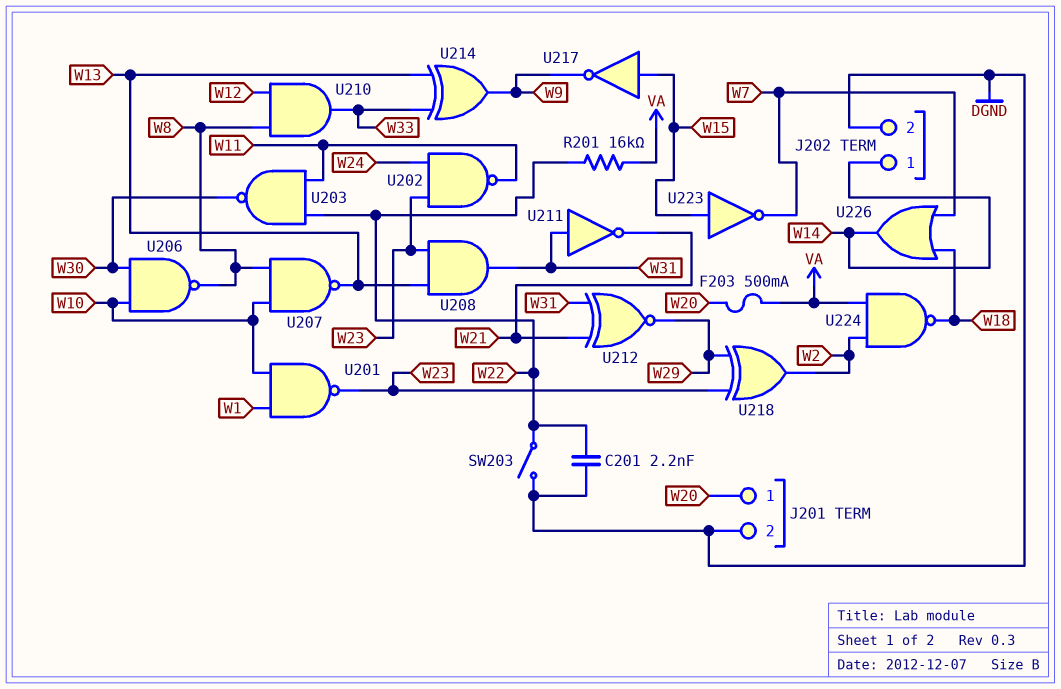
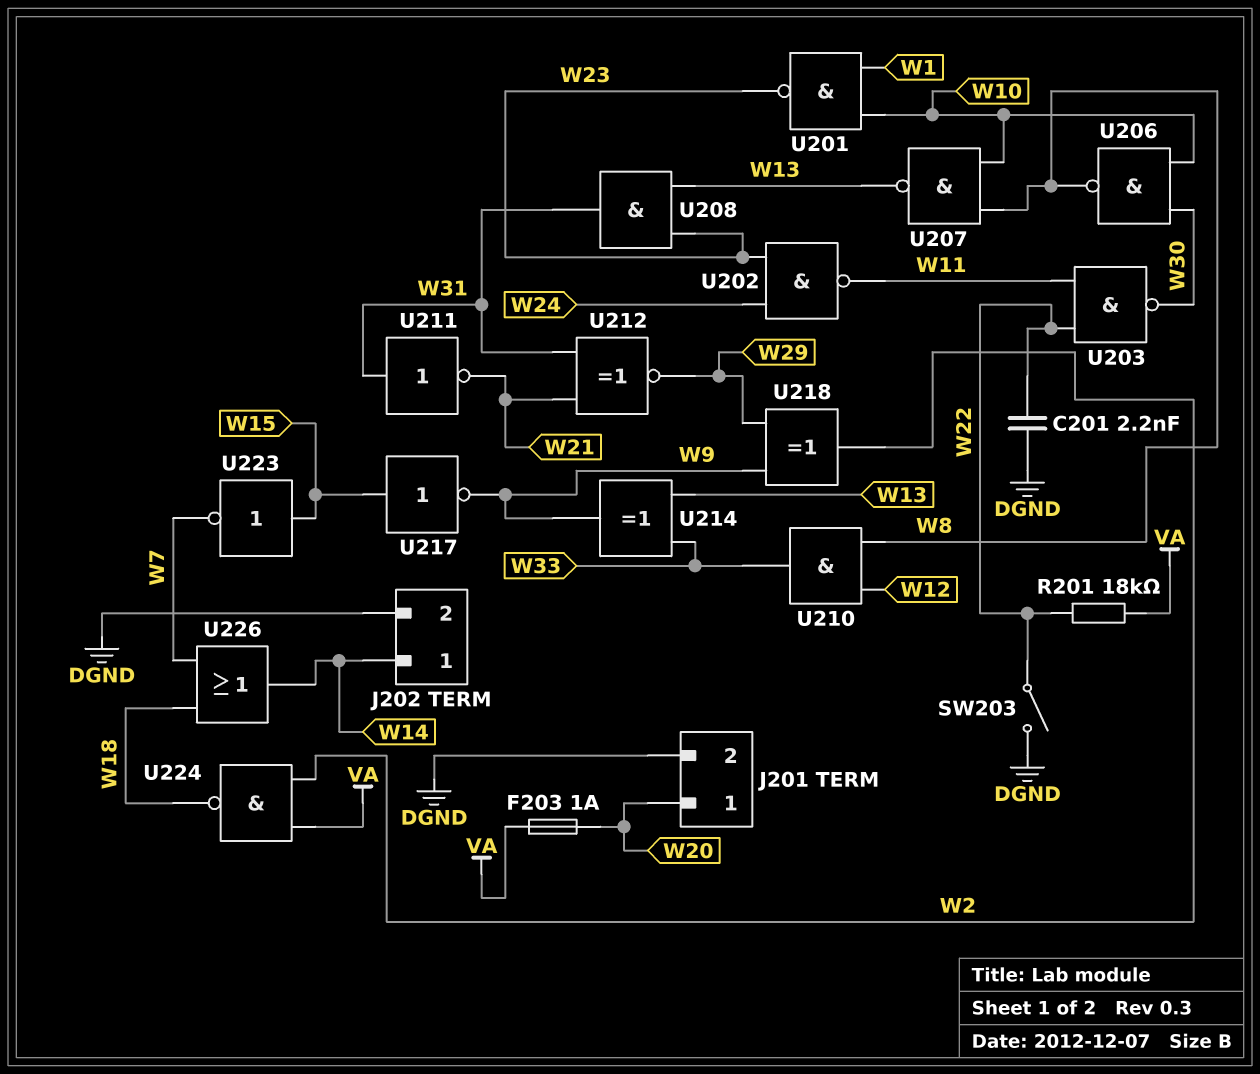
F203: 500mA (VA, W20) -> 1A (VA, W20)
R201: 16k (VA, W22) -> 18k (VA, W22)
U218: XOR (in W23, in W29, out W2) -> XOR (in W9, in W29, out W2)

